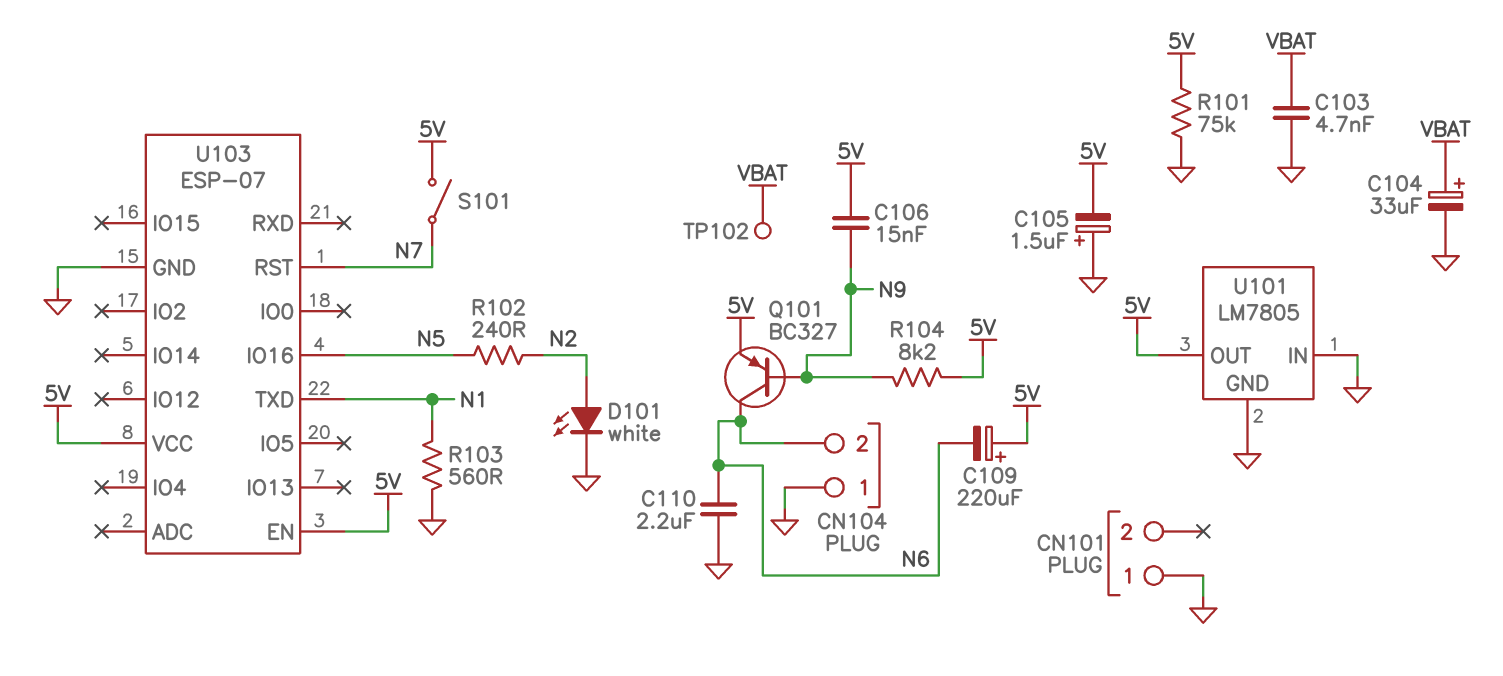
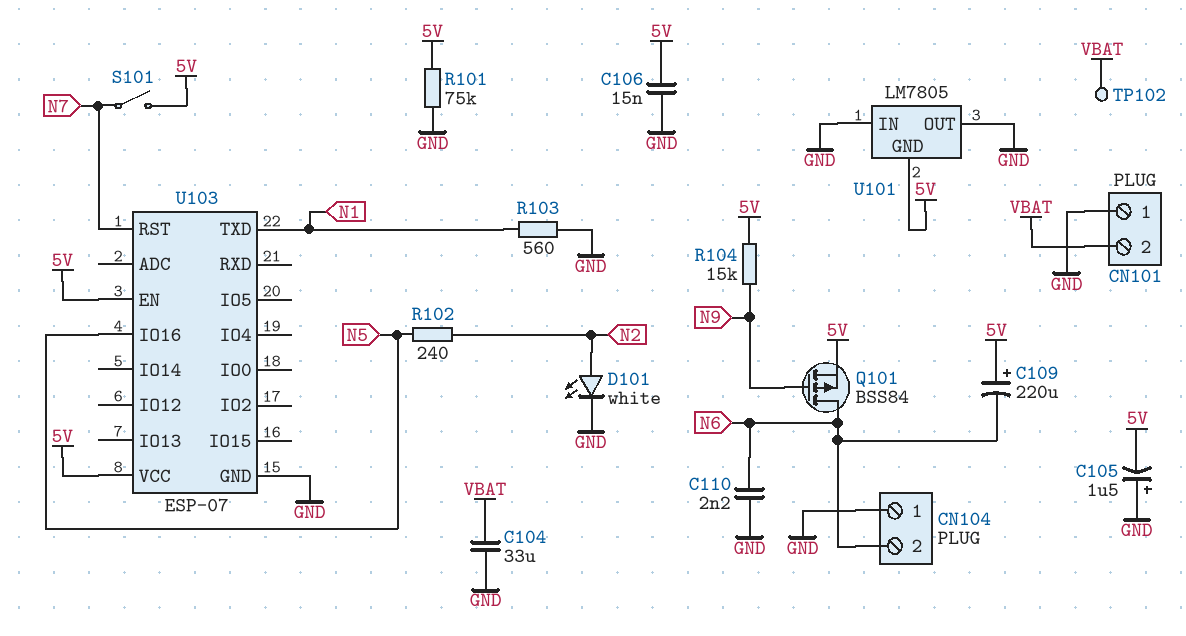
C103: 4.7nF (GND, VBAT) -> none
C104: 33uF (plus VBAT, minus GND) -> 33uF (GND, VBAT)
C106: 15nF (5V, N9) -> 15nF (5V, GND)
C110: 2.2uF (GND, N6) -> 2.2nF (GND, N6)
CN101 pin 2: none -> VBAT
Q101: PNP BC327 (B N9, C N6, E 5V) -> PMOS BSS84 (G N9, D N6, S 5V)
R104: 8.2k (5V, N9) -> 15k (5V, N9)
U101 pin GND: GND -> 5V
U101 pin OUT: 5V -> GND

